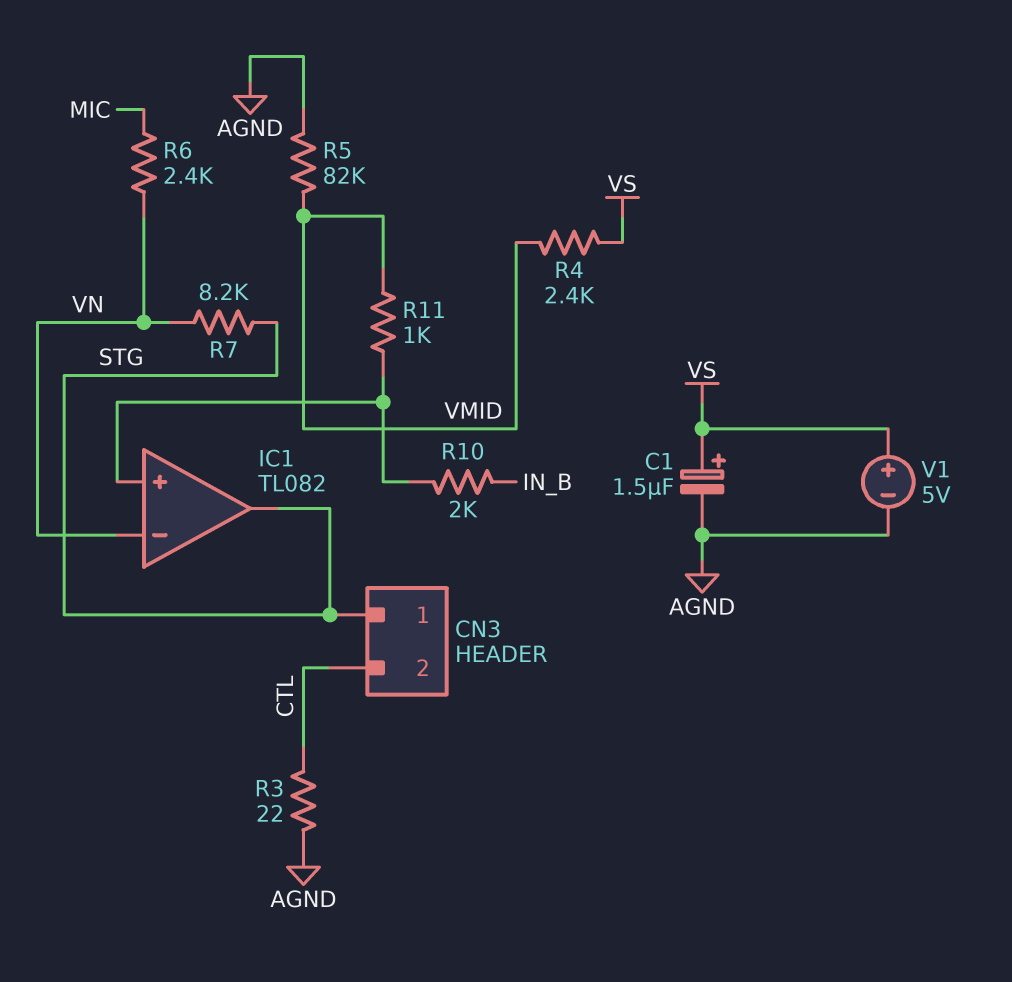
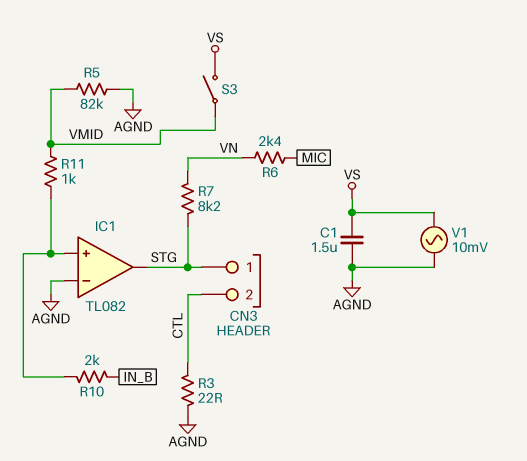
C1: 1.5uF (plus VS, minus AGND) -> 1.5uF (AGND, VS)
IC1 pin in-: VN -> AGND
R4: 2.4k (VMID, VS) -> none
S3: none -> switch (VMID, VS)
V1: 5V (plus VS, minus AGND) -> AC 10mV (AGND, VS)

